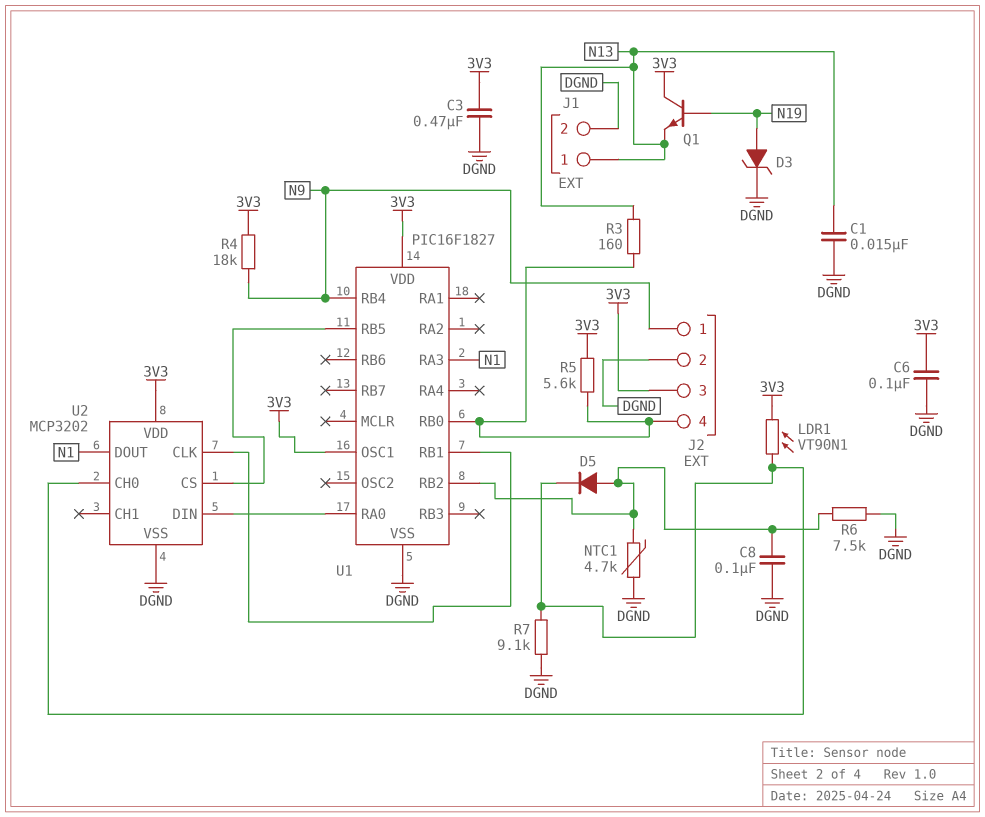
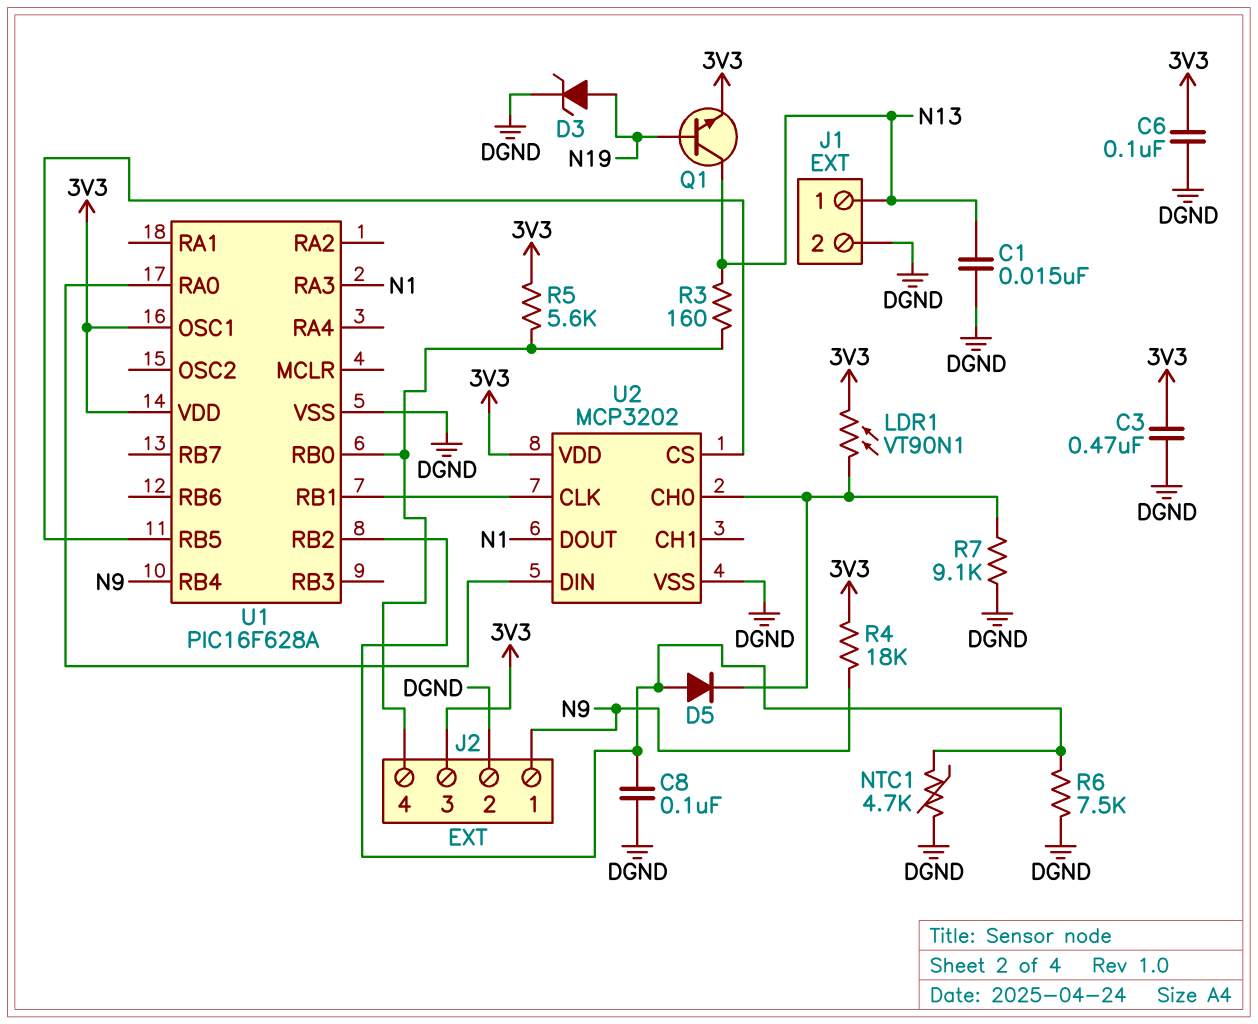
Q1: NPN (B N19, C 3V3, E N13) -> NPN (B N19, C N13, E 3V3)
U1: PIC16F1827 -> PIC16F628A

